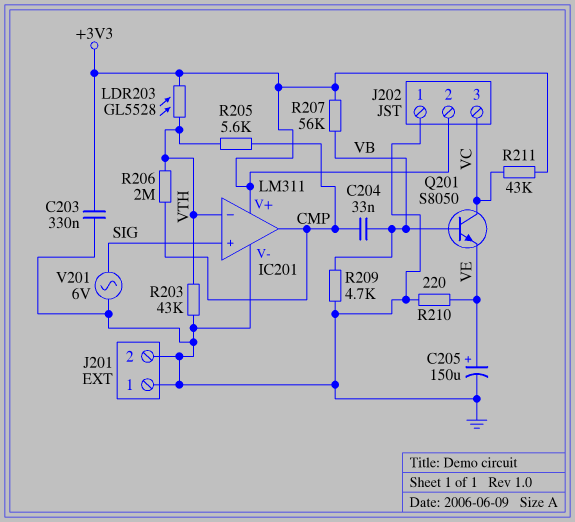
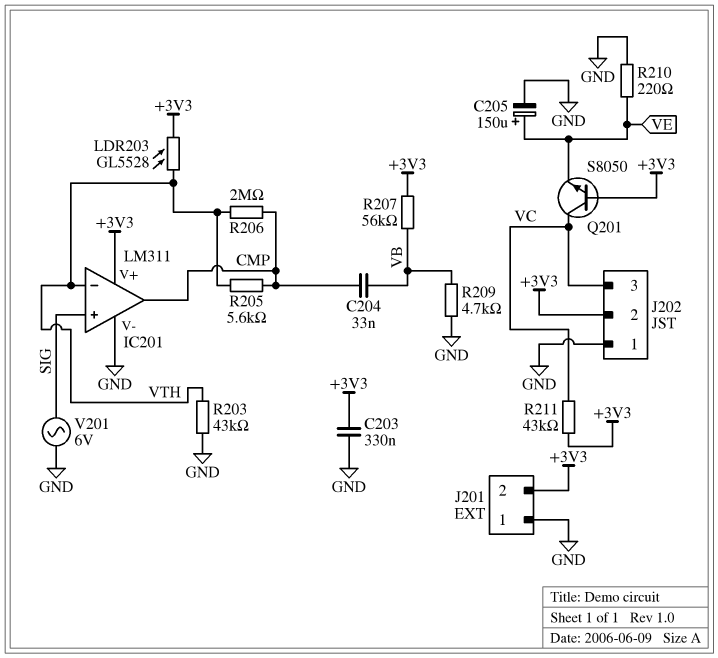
J201 pin 2: GND -> +3V3
Q201: NPN S8050 (B VB, C VC, E VE) -> NPN S8050 (B +3V3, C VC, E VE)

